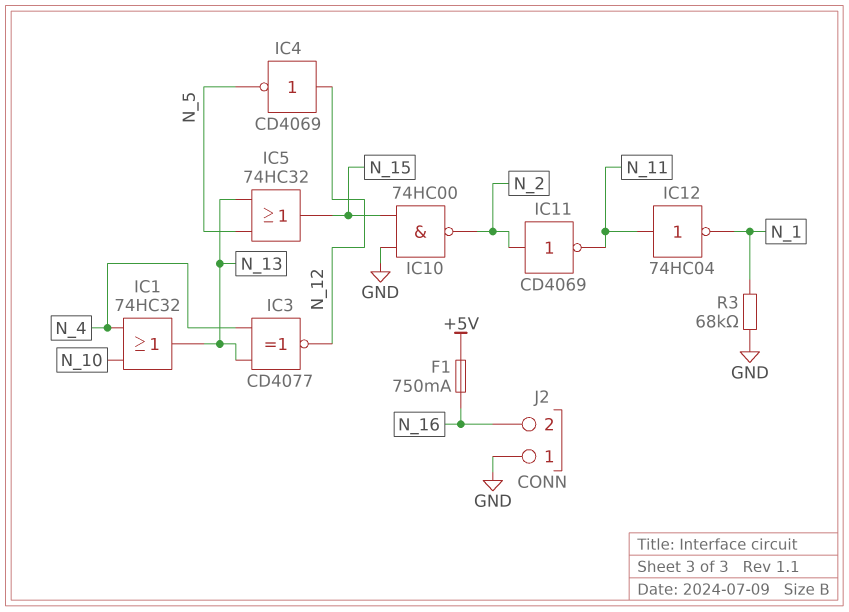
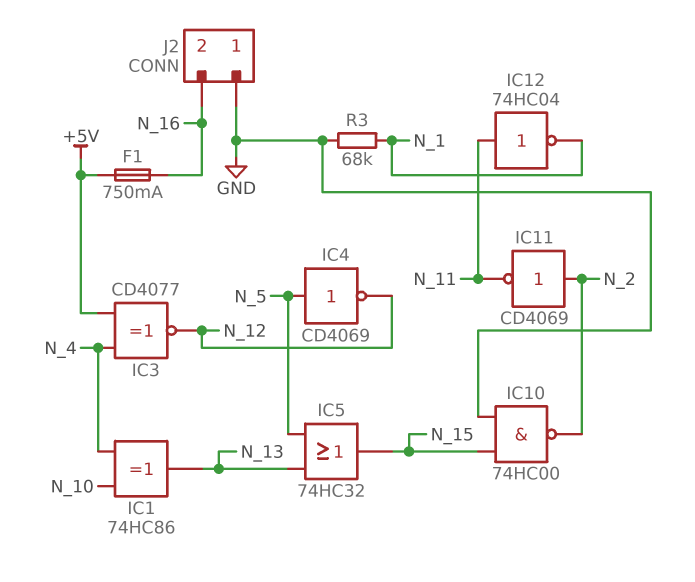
IC1: OR 74HC32 (in N_4, in N_10, out N_13) -> XOR 74HC86 (in N_4, in N_10, out N_13)
IC3: XNOR CD4077 (in N_4, in N_13, out N_12) -> XNOR CD4077 (in +5V, in N_4, out N_12)
IC4: NOT CD4069 (in N_12, out N_5) -> NOT CD4069 (in N_5, out N_12)

